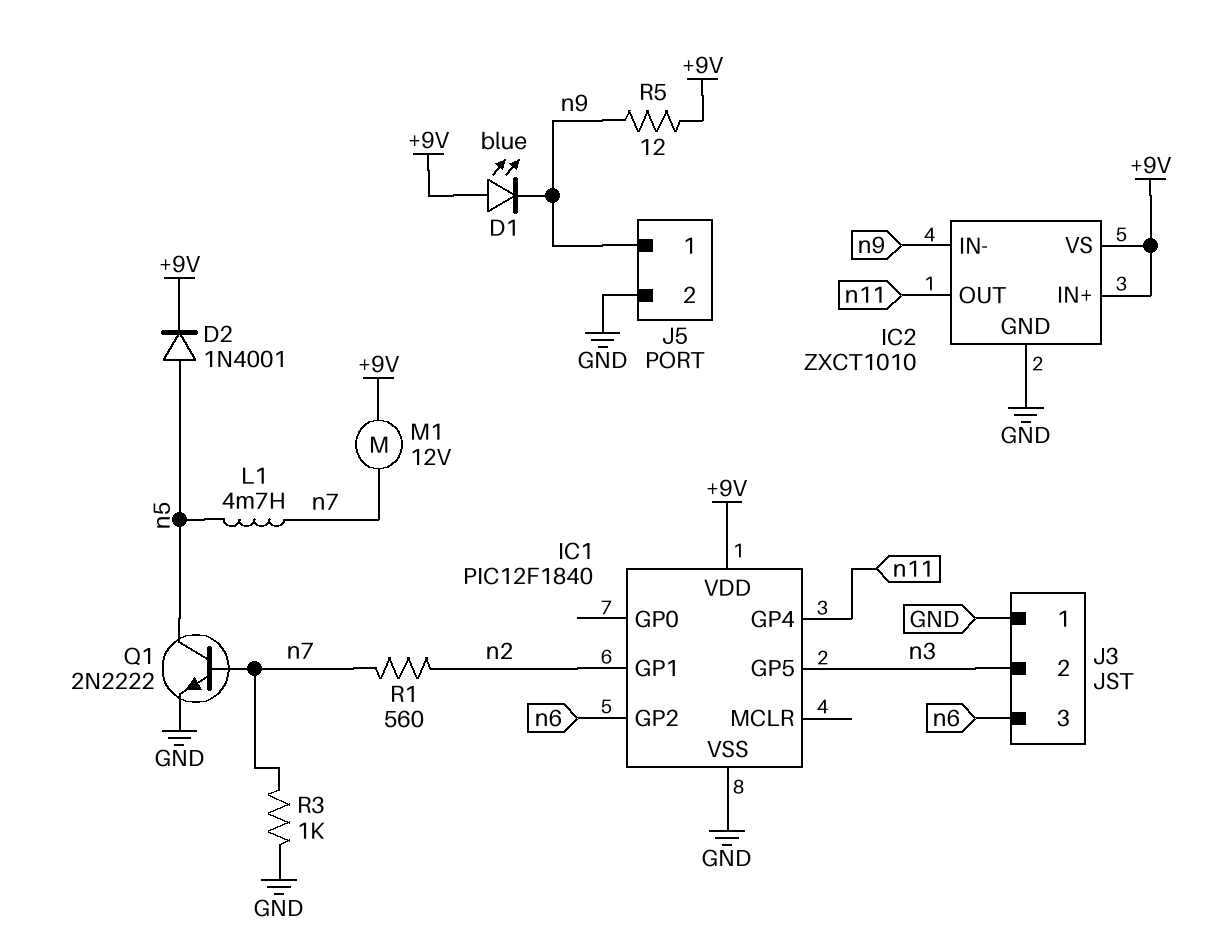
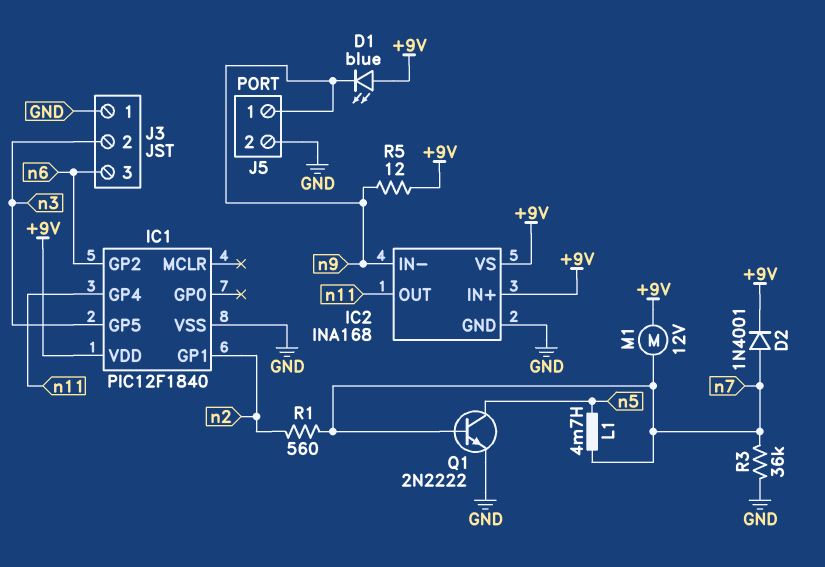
D2: diode 1N4001 (A n5, K +9V) -> diode 1N4001 (A n7, K +9V)
IC2: ZXCT1010 -> INA168
R3: 1k (GND, n7) -> 36k (GND, n7)

